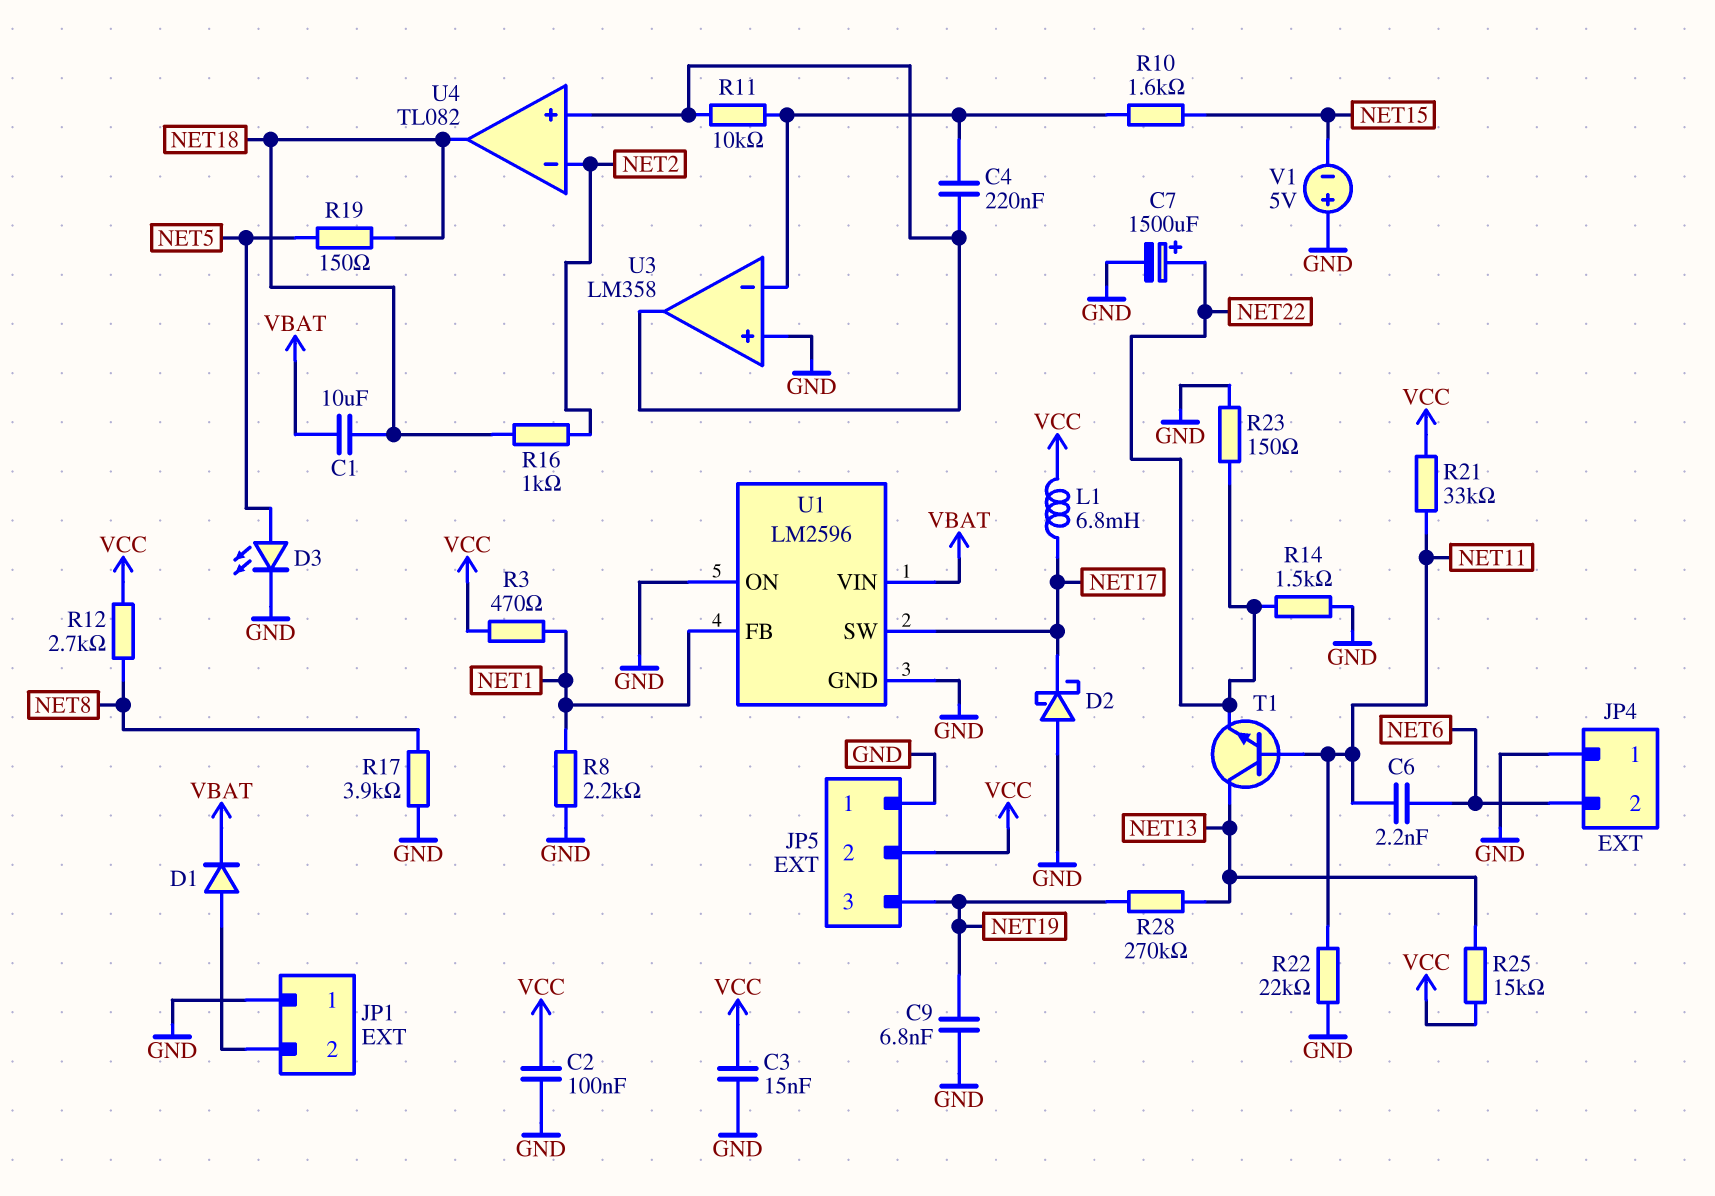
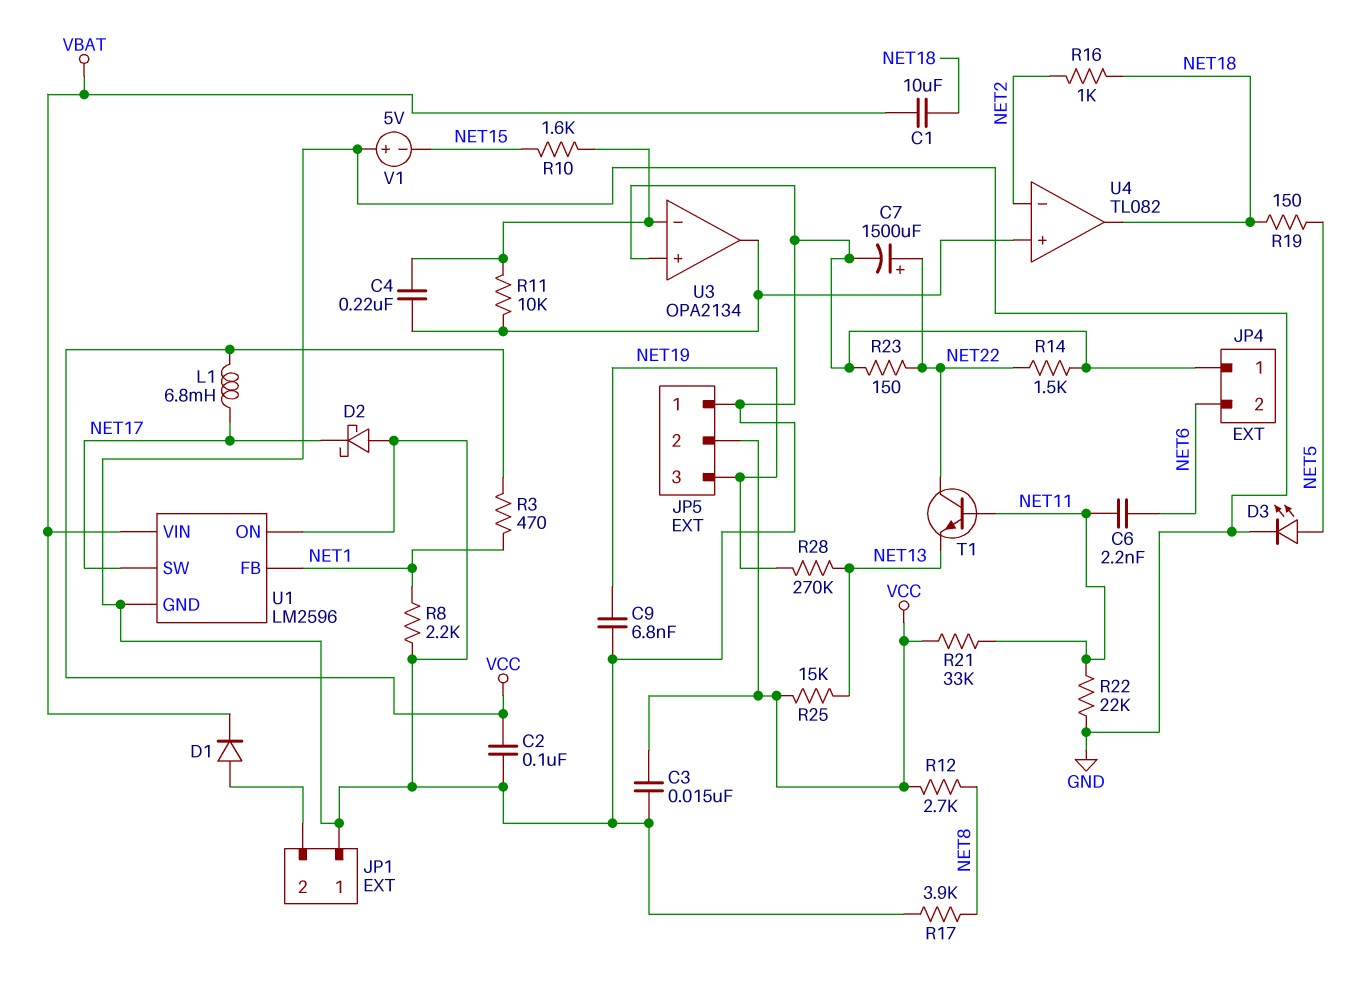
T1: NPN (B NET11, C NET13, E NET22) -> NPN (B NET11, C NET22, E NET13)
U3: LM358 -> OPA2134

